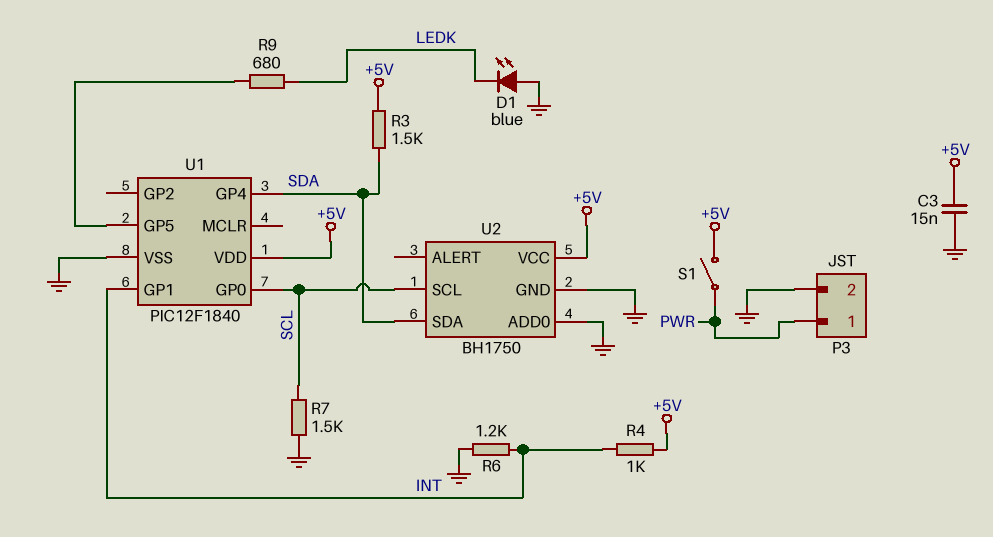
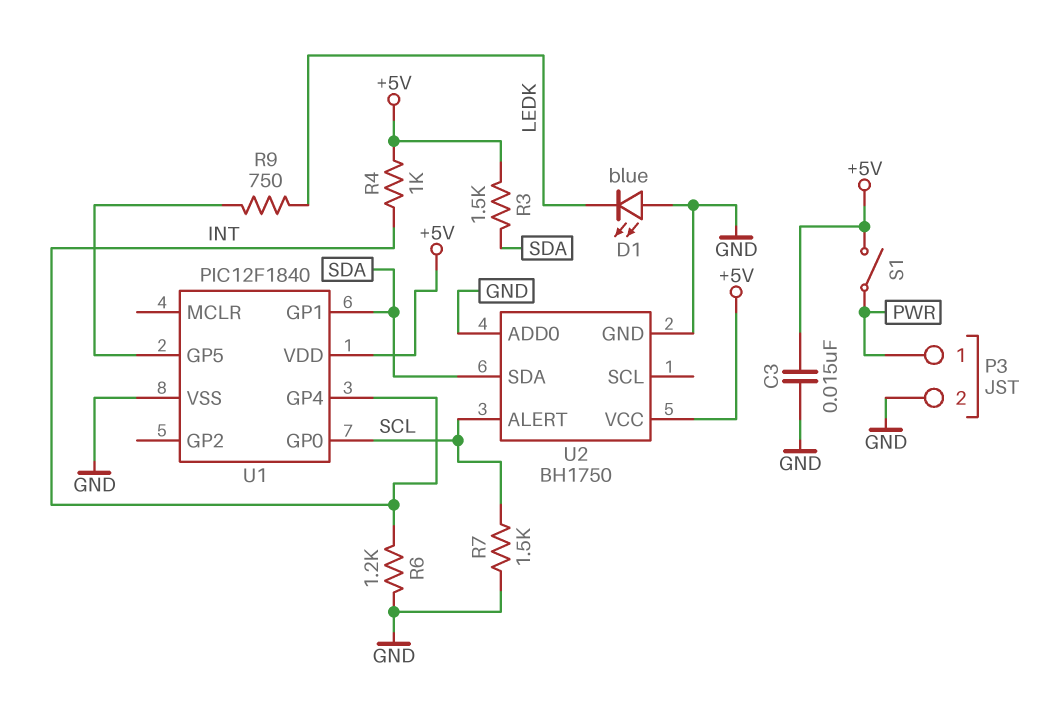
R9: 680 (LEDK, U1/GP5) -> 750 (LEDK, U1/GP5)
U1 pin GP1: INT -> SDA
U1 pin GP4: SDA -> INT
U2 pin ALERT: none -> SCL
U2 pin SCL: SCL -> none

